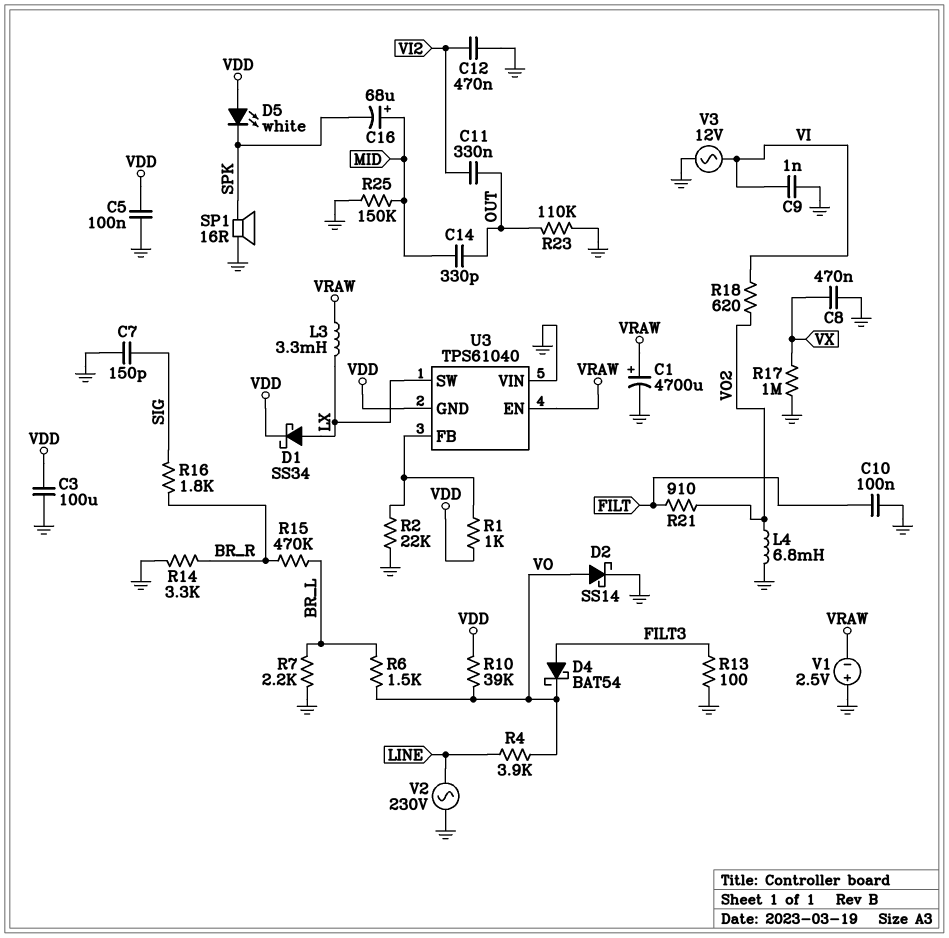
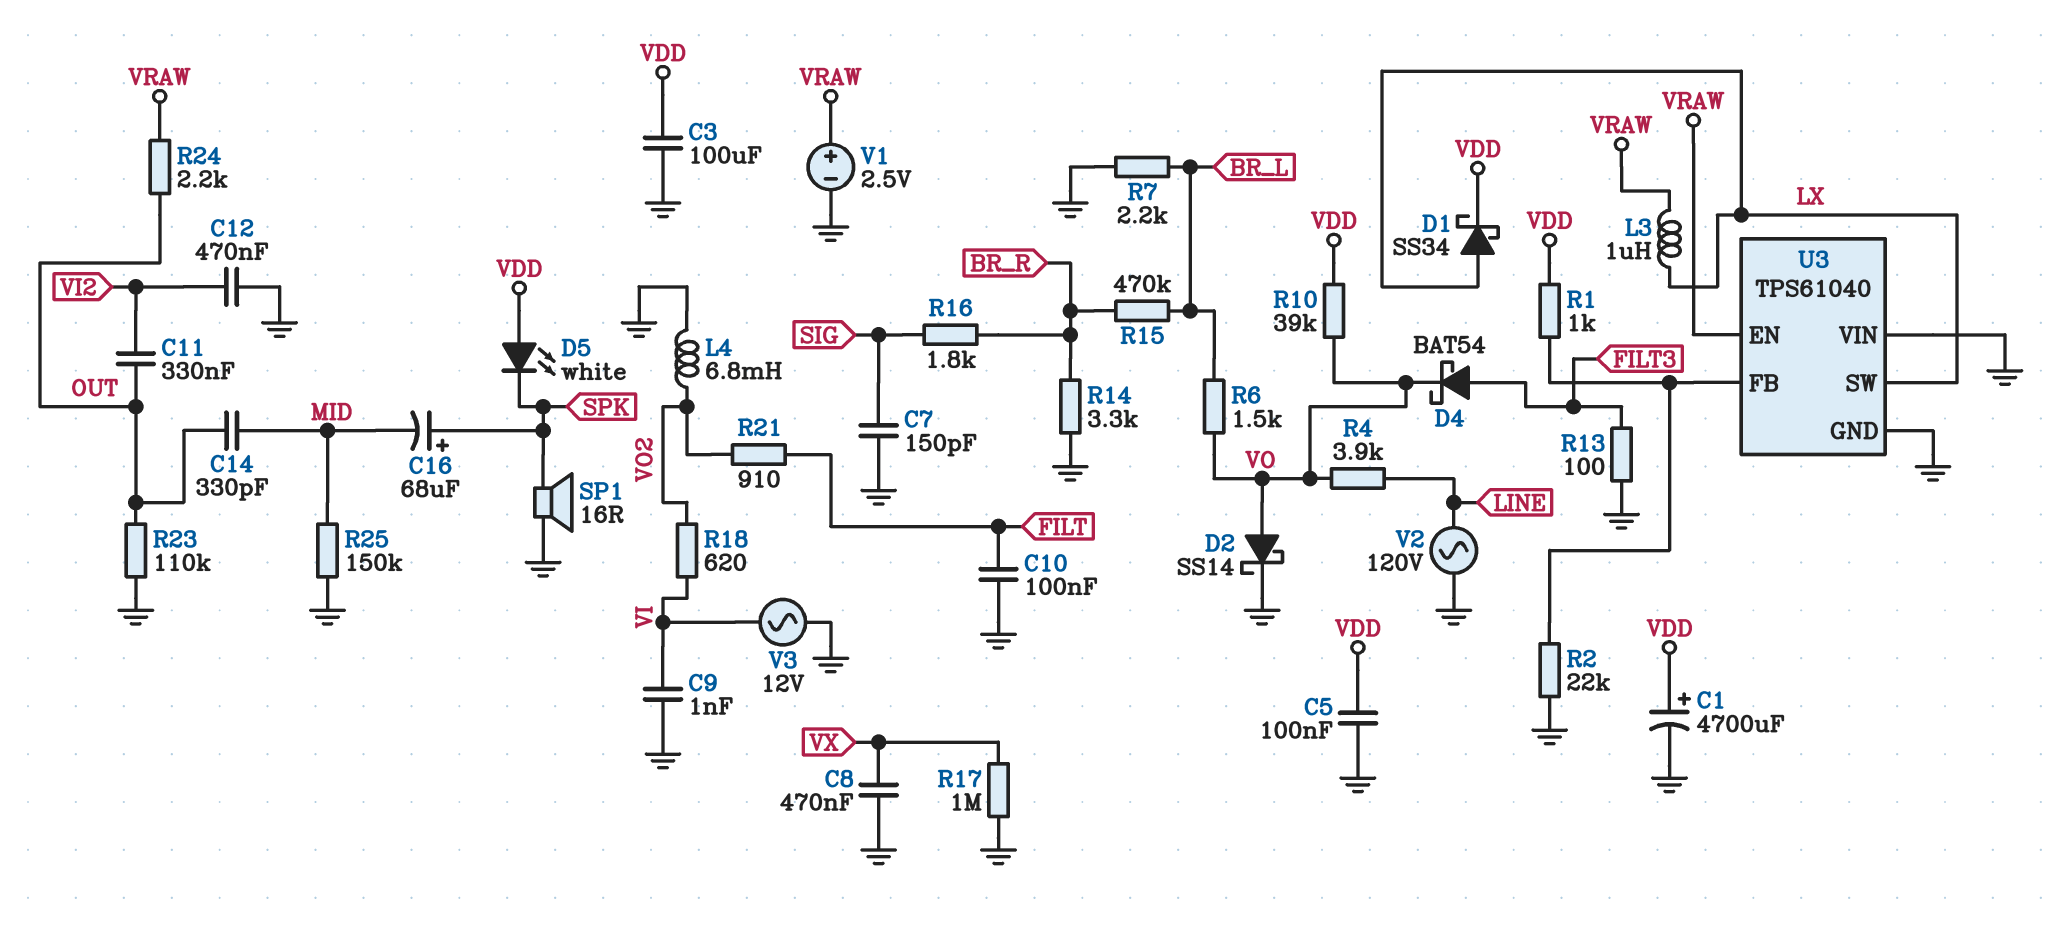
C1: 4700uF (plus VRAW, minus GND) -> 4700uF (plus VDD, minus GND)
C16: 68uF (plus MID, minus SPK) -> 68uF (plus SPK, minus MID)
L3: 3.3mH (LX, VRAW) -> 1uH (LX, VRAW)
R24: none -> 2.2k (OUT, VRAW)
U3 pin GND: VDD -> GND
V1: 2.5V (plus GND, minus VRAW) -> 2.5V (plus VRAW, minus GND)
V2: AC 230V (GND, LINE) -> AC 120V (GND, LINE)

